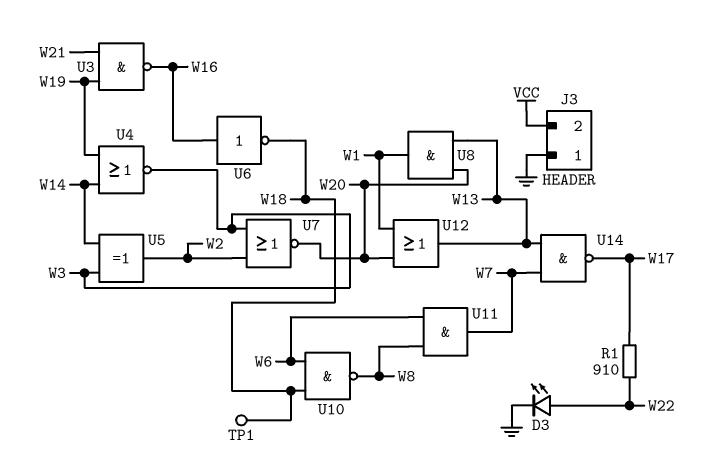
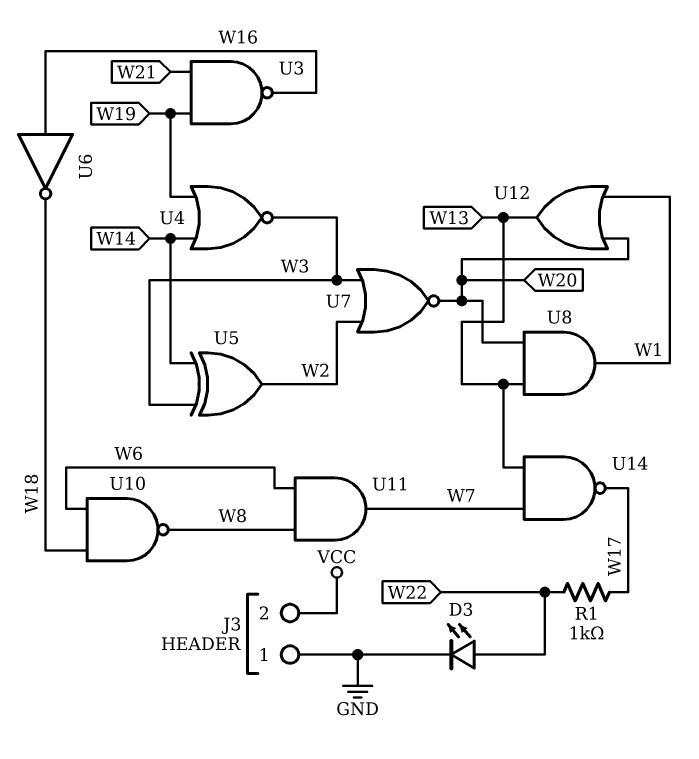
R1: 910 (W17, W22) -> 1k (W17, W22)
TP1: test point (W18) -> none

